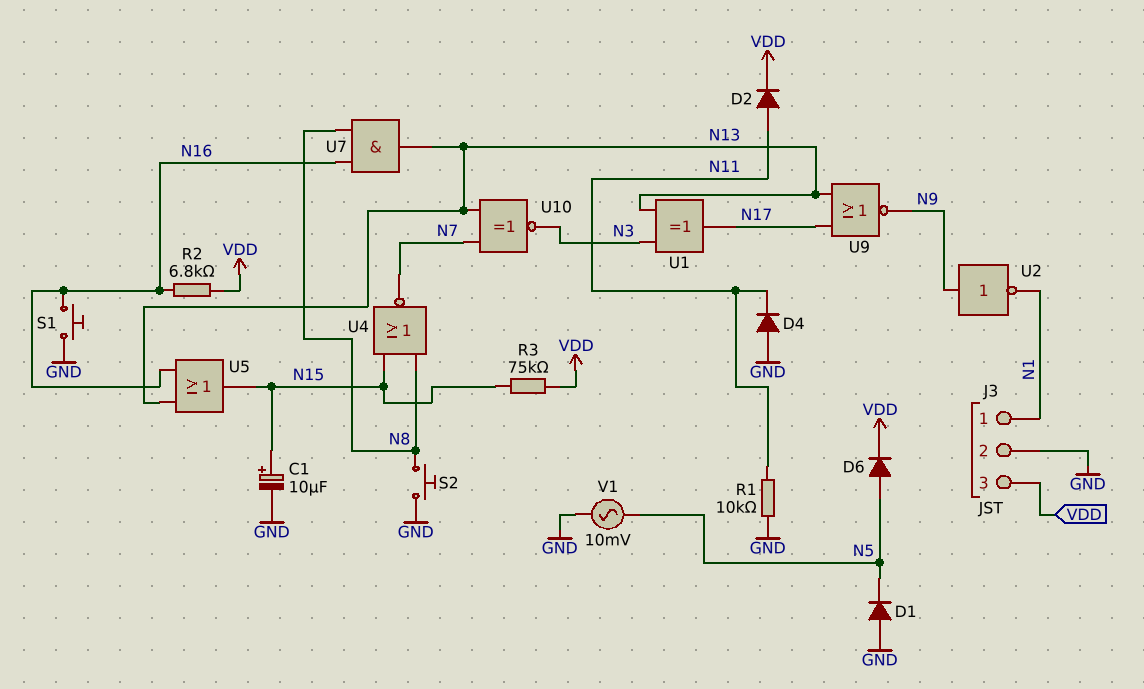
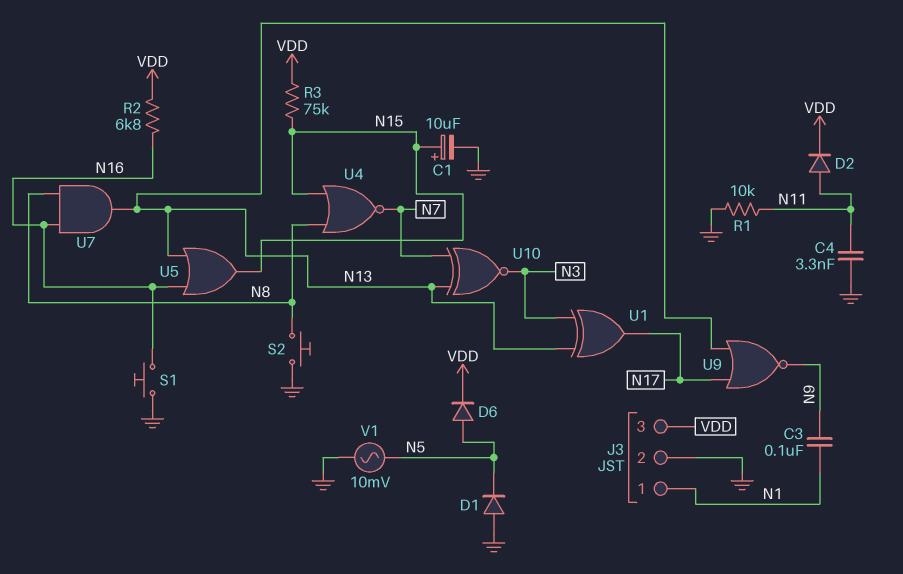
C3: none -> 100nF (N1, N9)
C4: none -> 3.3nF (GND, N11)
D4: diode (A GND, K N11) -> none
U2: NOT (in N9, out N1) -> none

